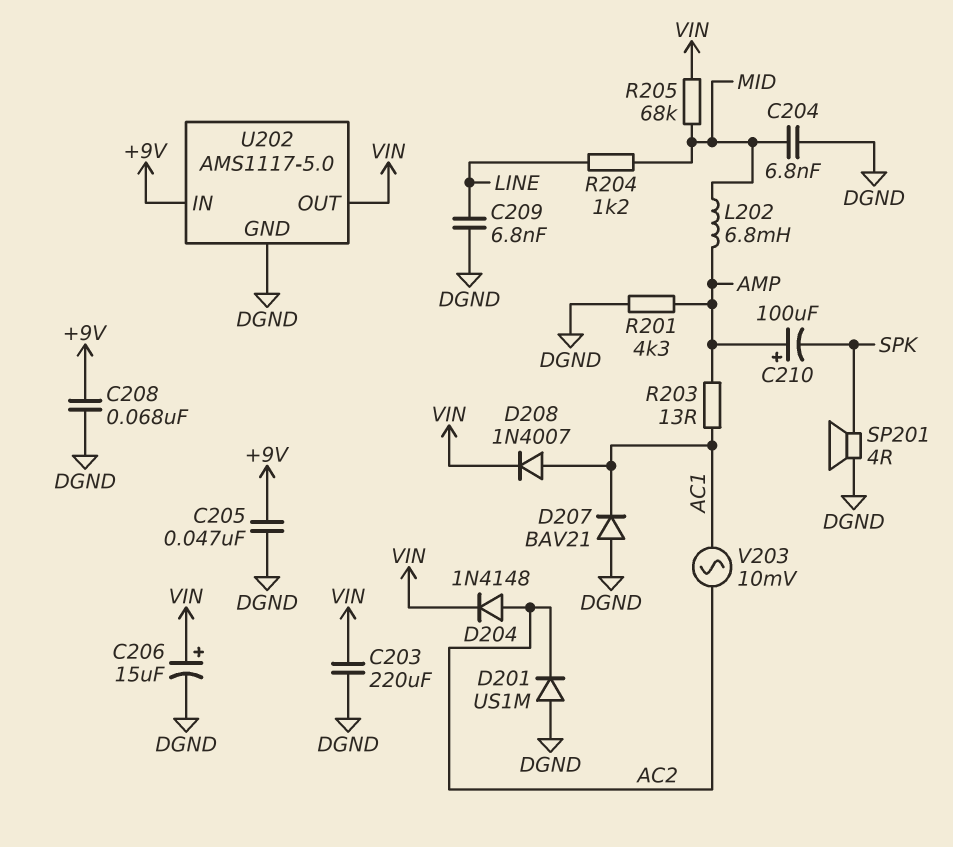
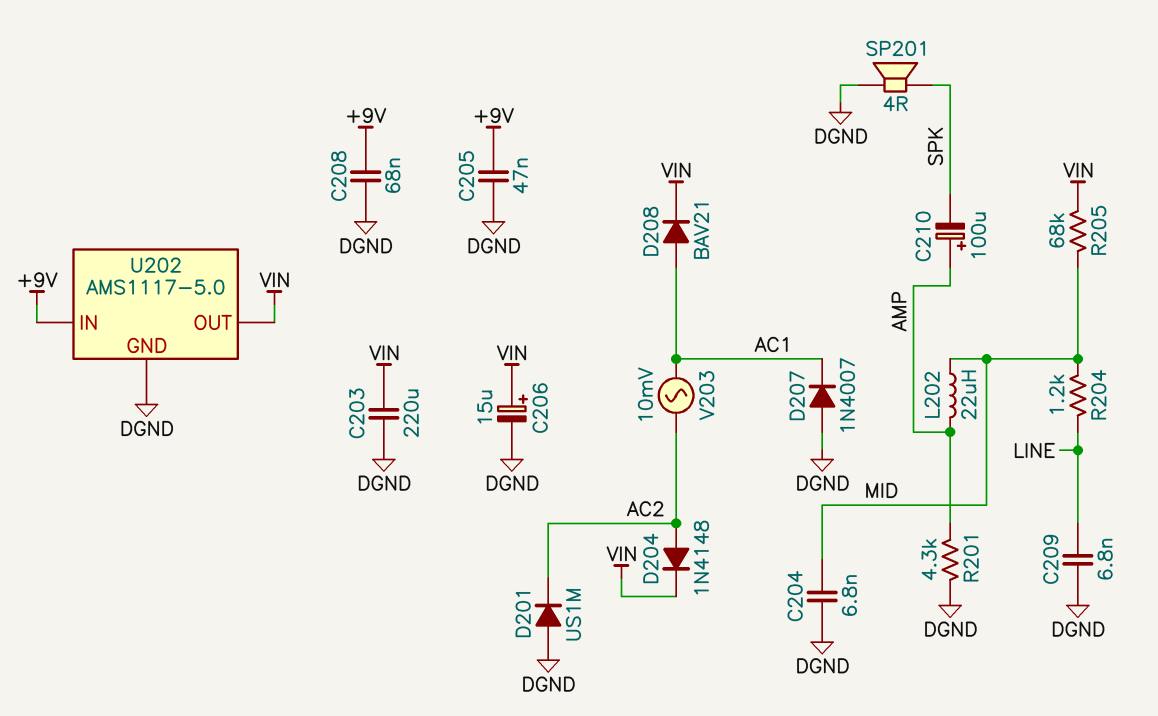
D207: diode BAV21 (A DGND, K AC1) -> diode 1N4007 (A DGND, K AC1)
D208: diode 1N4007 (A AC1, K VIN) -> diode BAV21 (A AC1, K VIN)
L202: 6.8mH (AMP, MID) -> 22uH (AMP, MID)
R203: 13 (AC1, AMP) -> none

